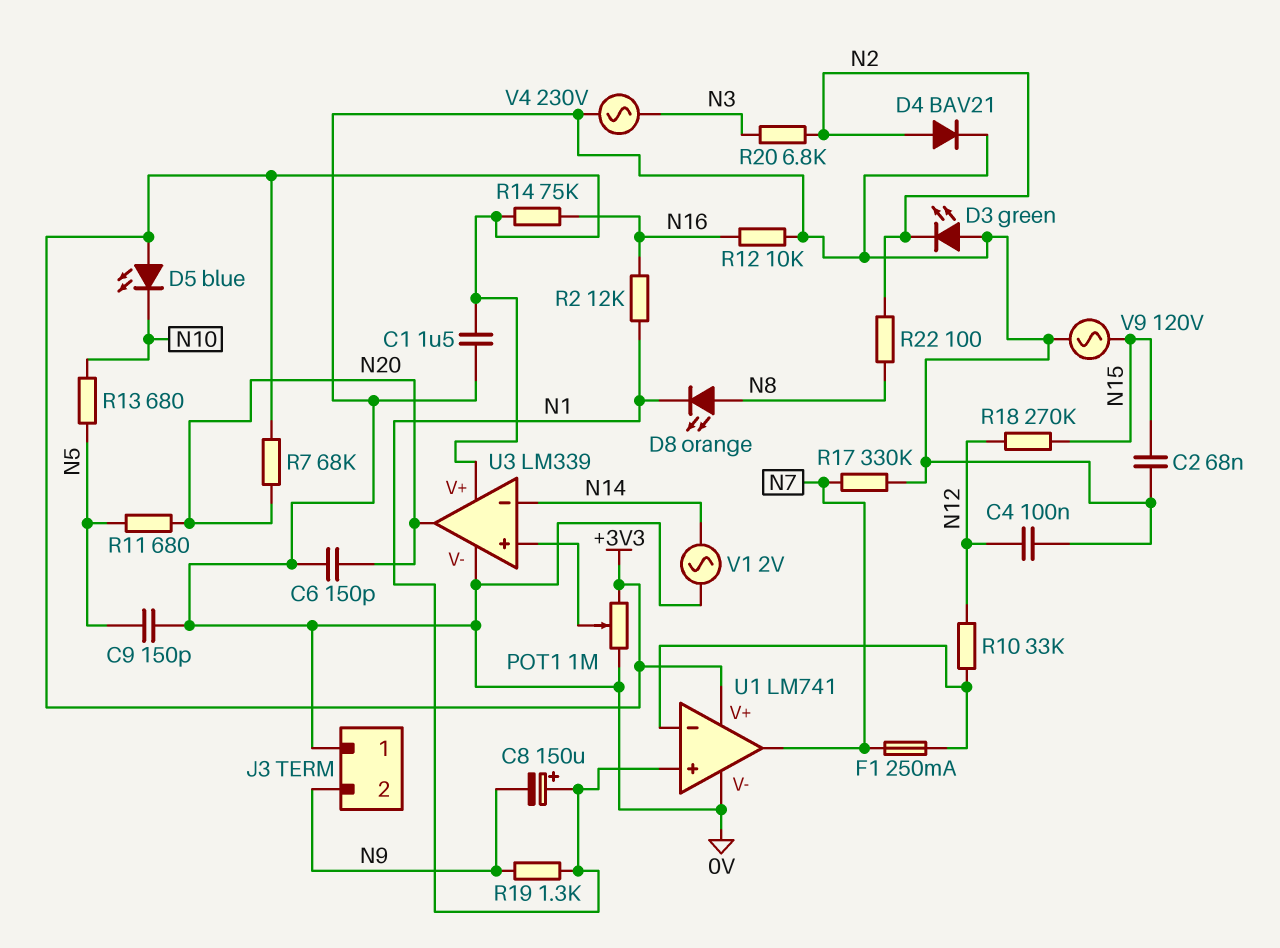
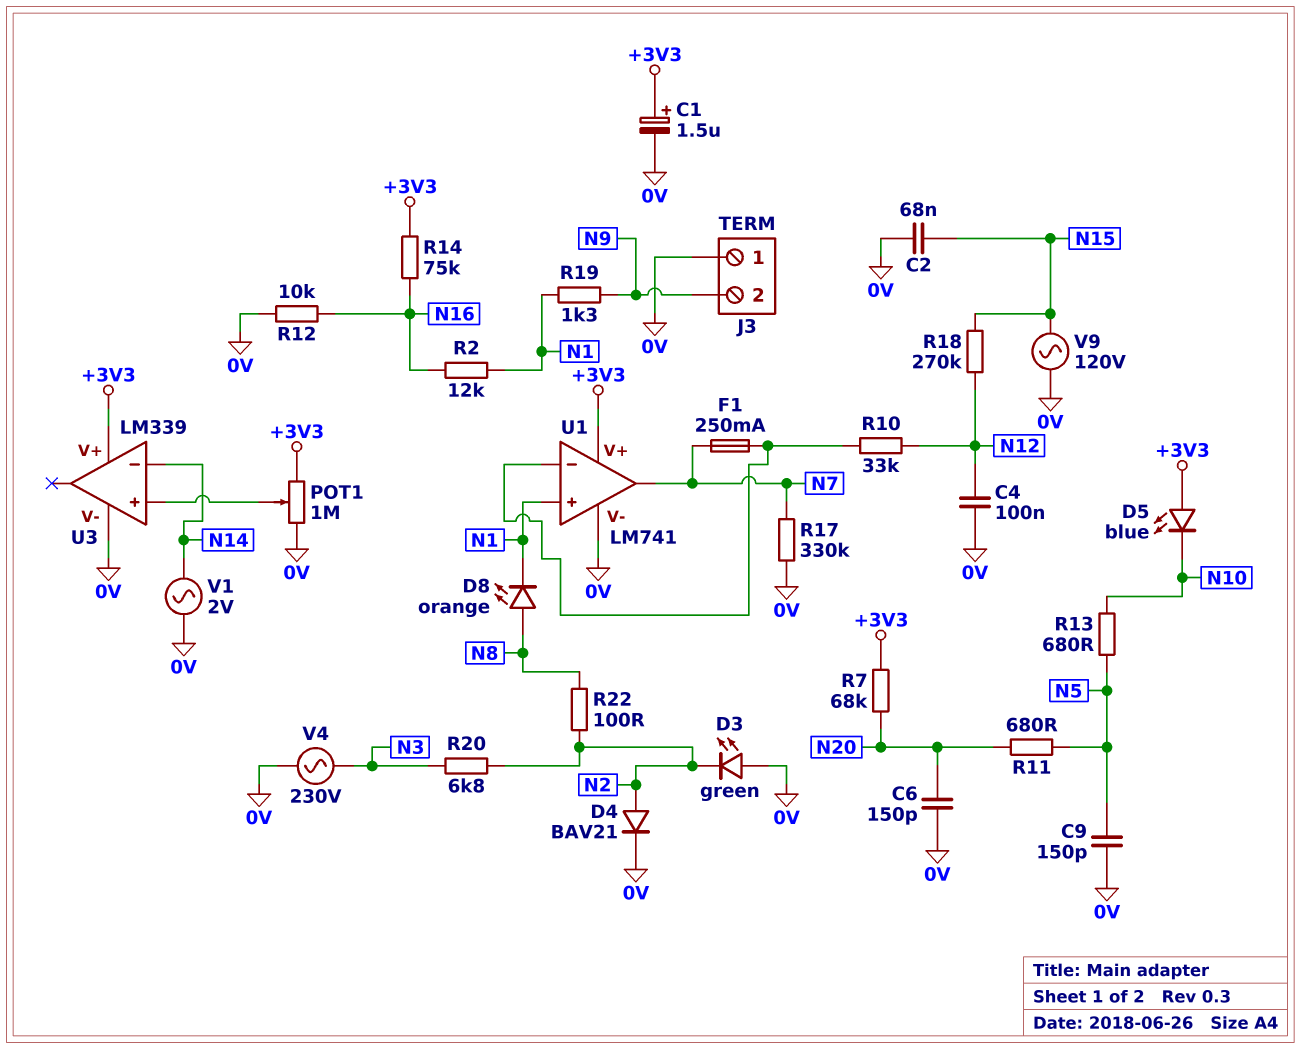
C1: 1.5uF (+3V3, 0V) -> 1.5uF (plus +3V3, minus 0V)
C8: 150uF (plus N1, minus N9) -> none
U3 pin out: N20 -> none

